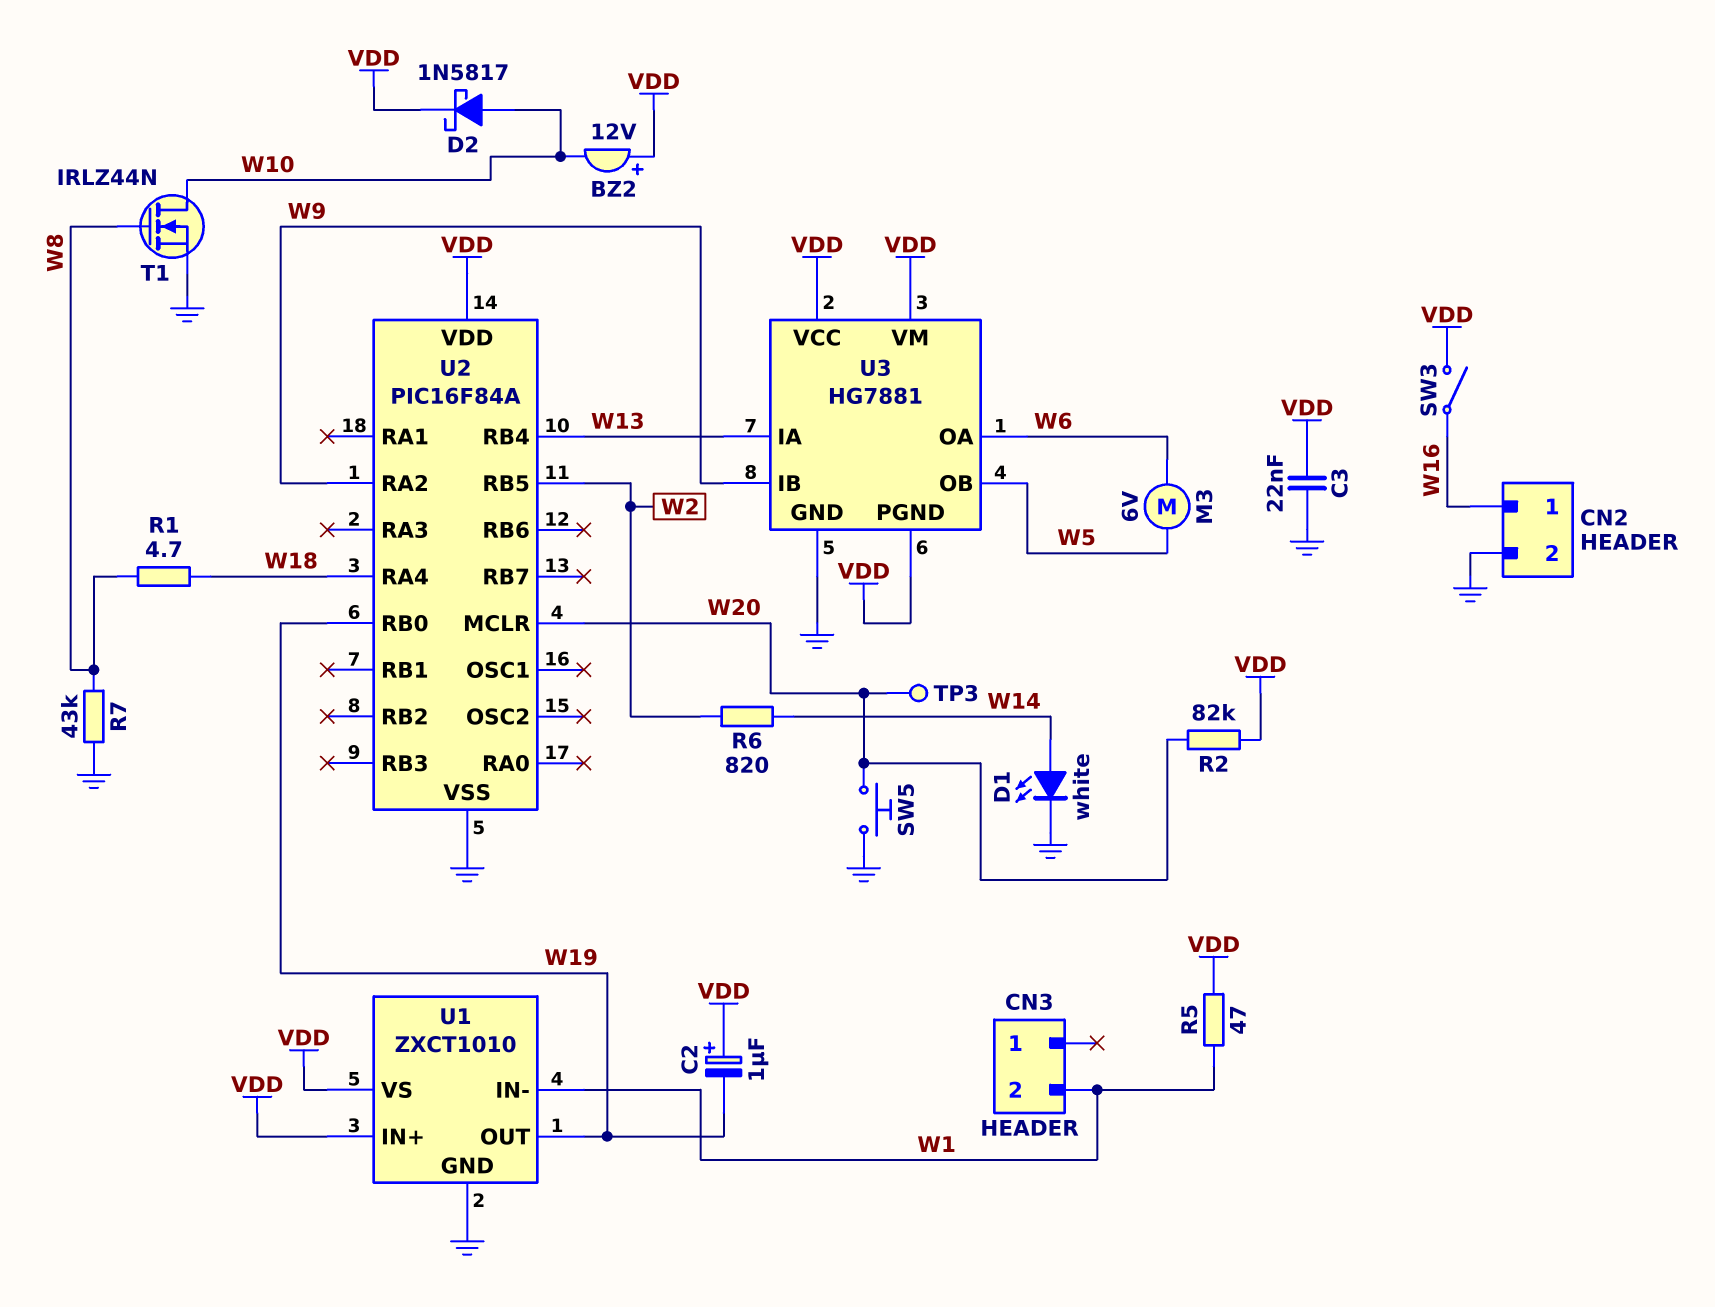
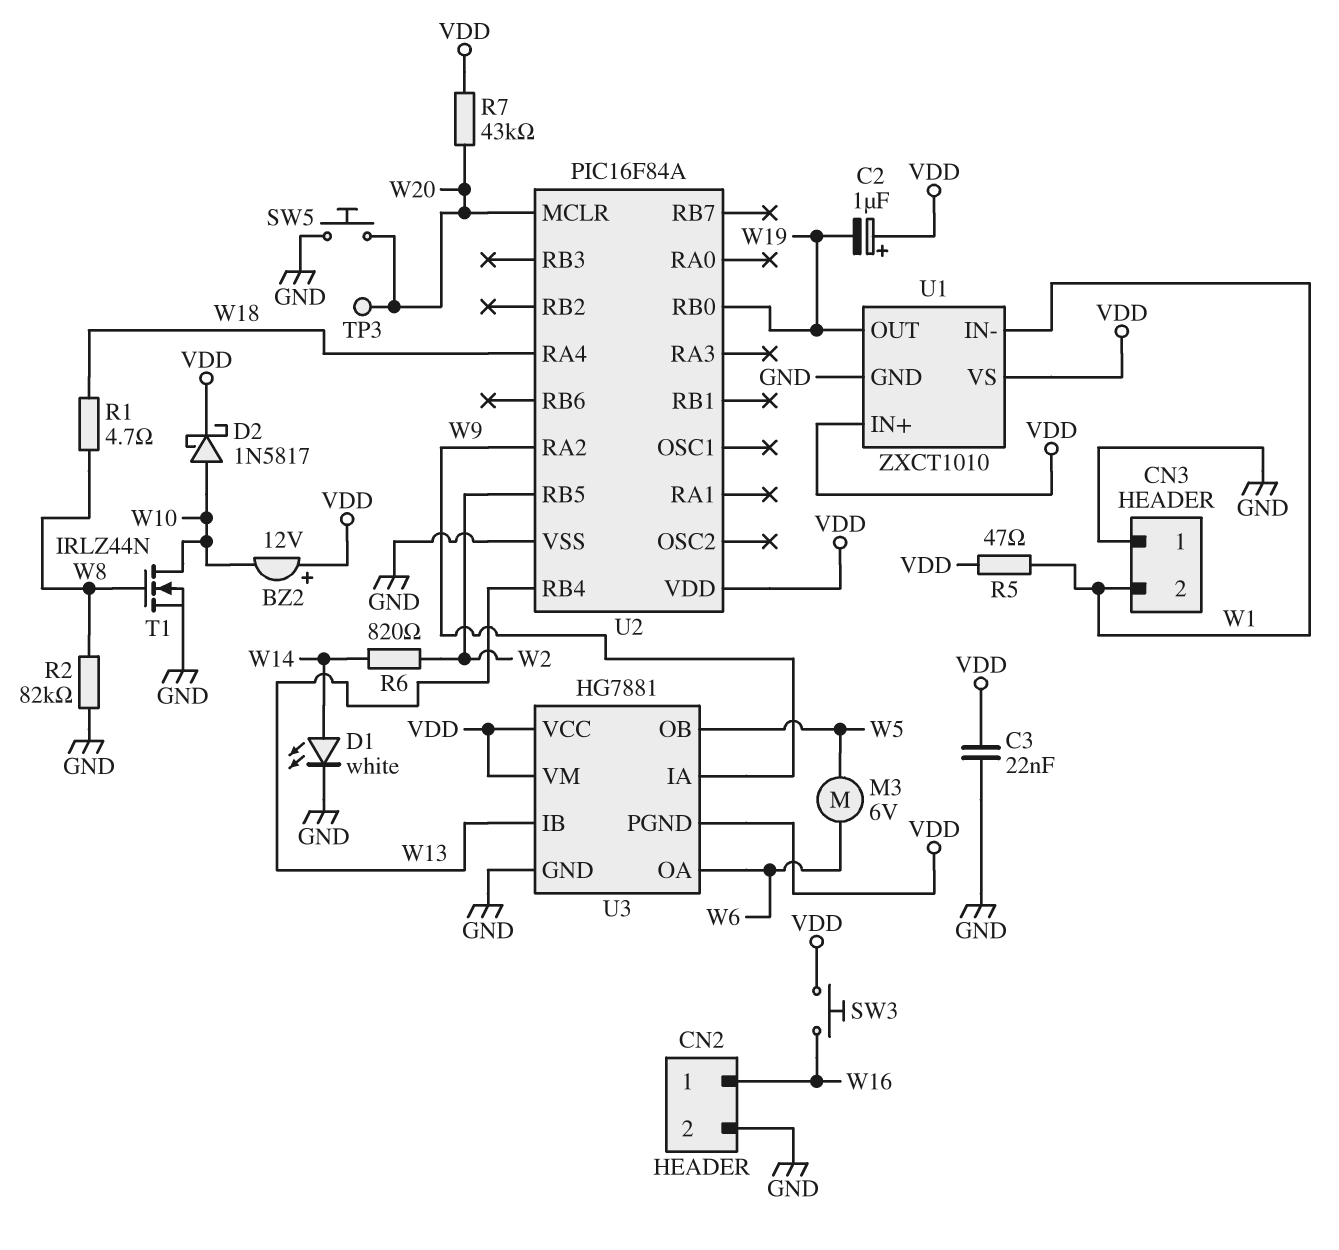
CN3 pin 1: none -> GND
R2: 82k (VDD, W20) -> 82k (GND, W8)
R7: 43k (GND, W8) -> 43k (VDD, W20)
SW3: switch (VDD, W16) -> button (VDD, W16)
U3 pin IA: W13 -> W9
U3 pin IB: W9 -> W13

